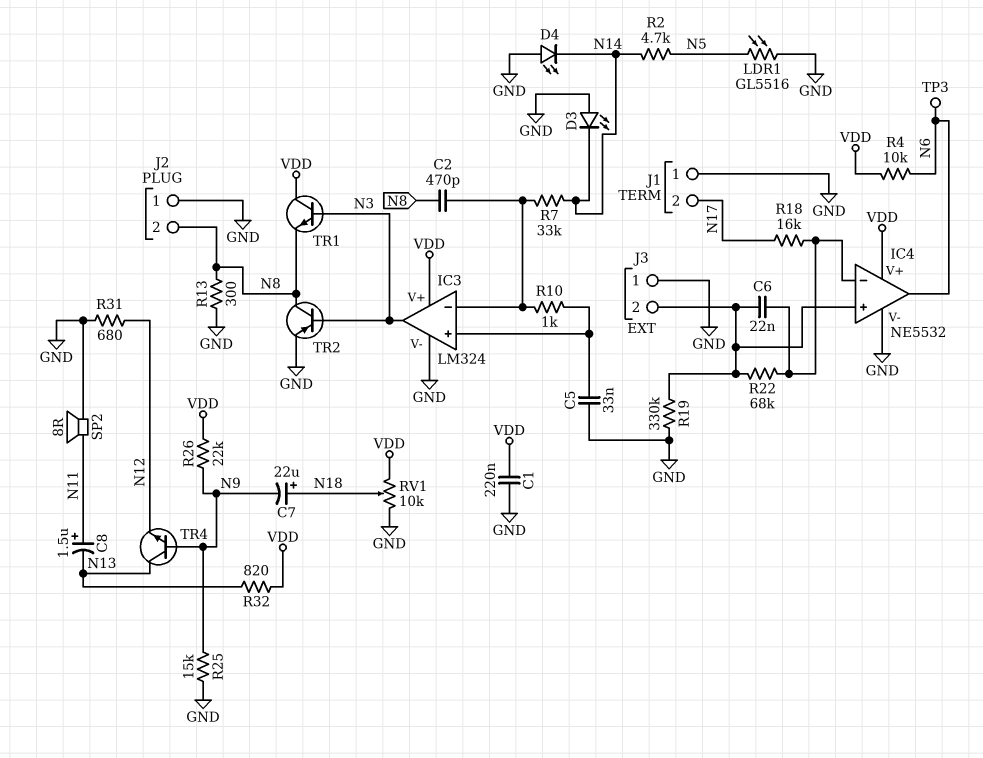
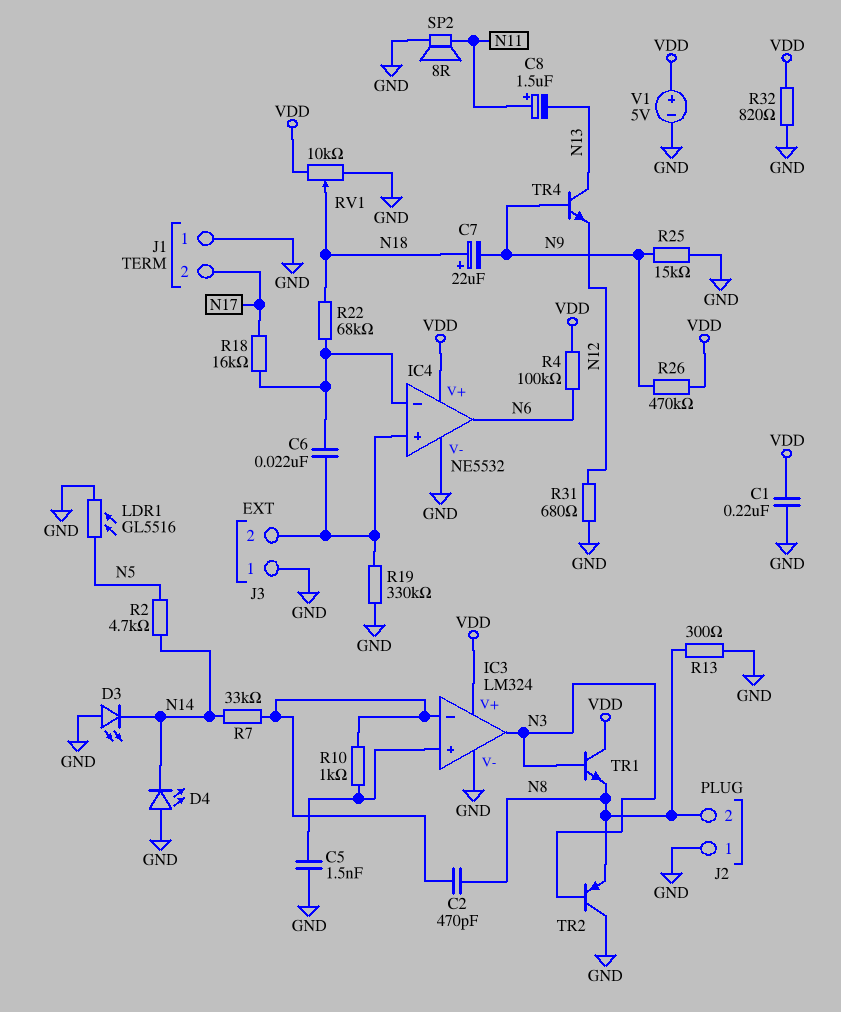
C5: 33nF (GND, IC3/in+) -> 1.5nF (GND, IC3/in+)
R4: 10k (N6, VDD) -> 100k (N6, VDD)
R22: 68k (IC4/in+, IC4/in-) -> 68k (IC4/in-, N18)
R26: 22k (N9, VDD) -> 470k (N9, VDD)
R32: 820 (N13, VDD) -> 820 (GND, VDD)
TP3: test point (N6) -> none
TR2: PNP (B N3, C N8, E GND) -> PNP (B N3, C GND, E N8)
V1: none -> 5V (plus VDD, minus GND)

